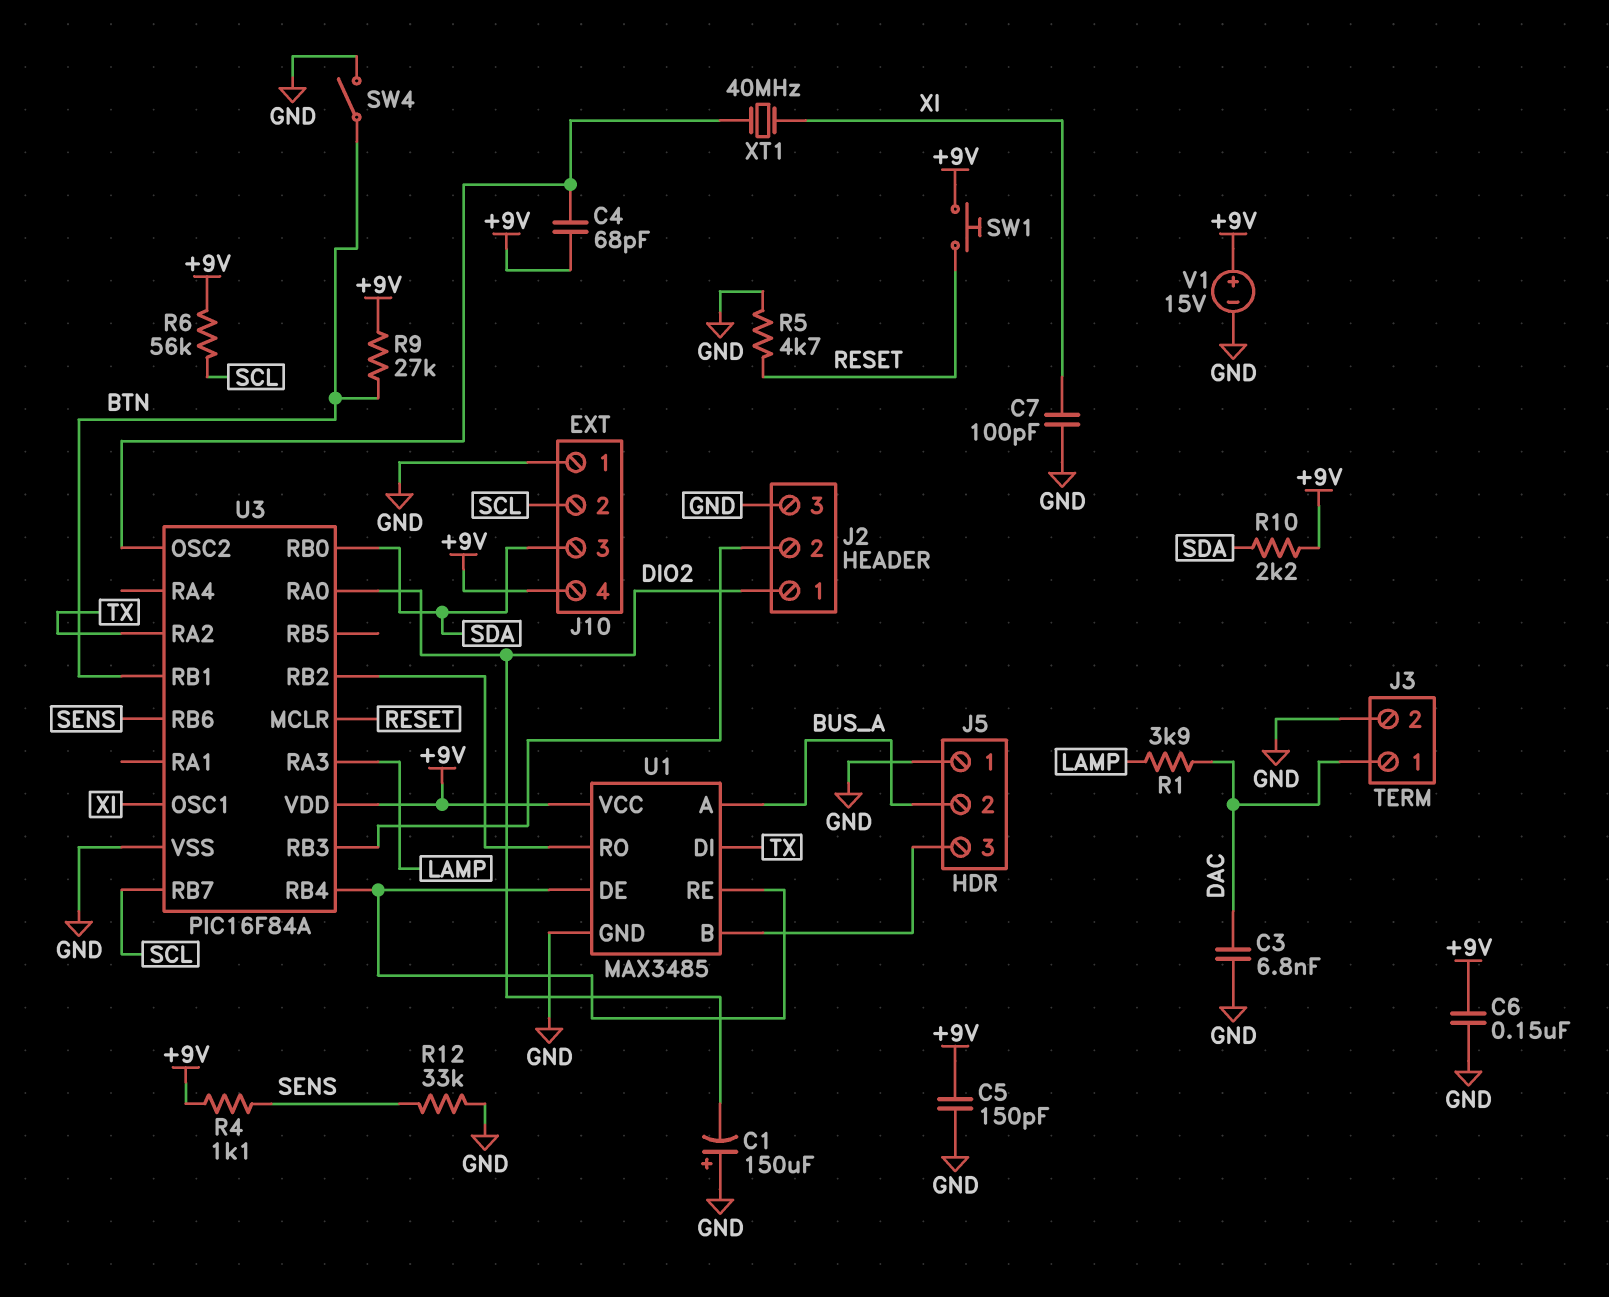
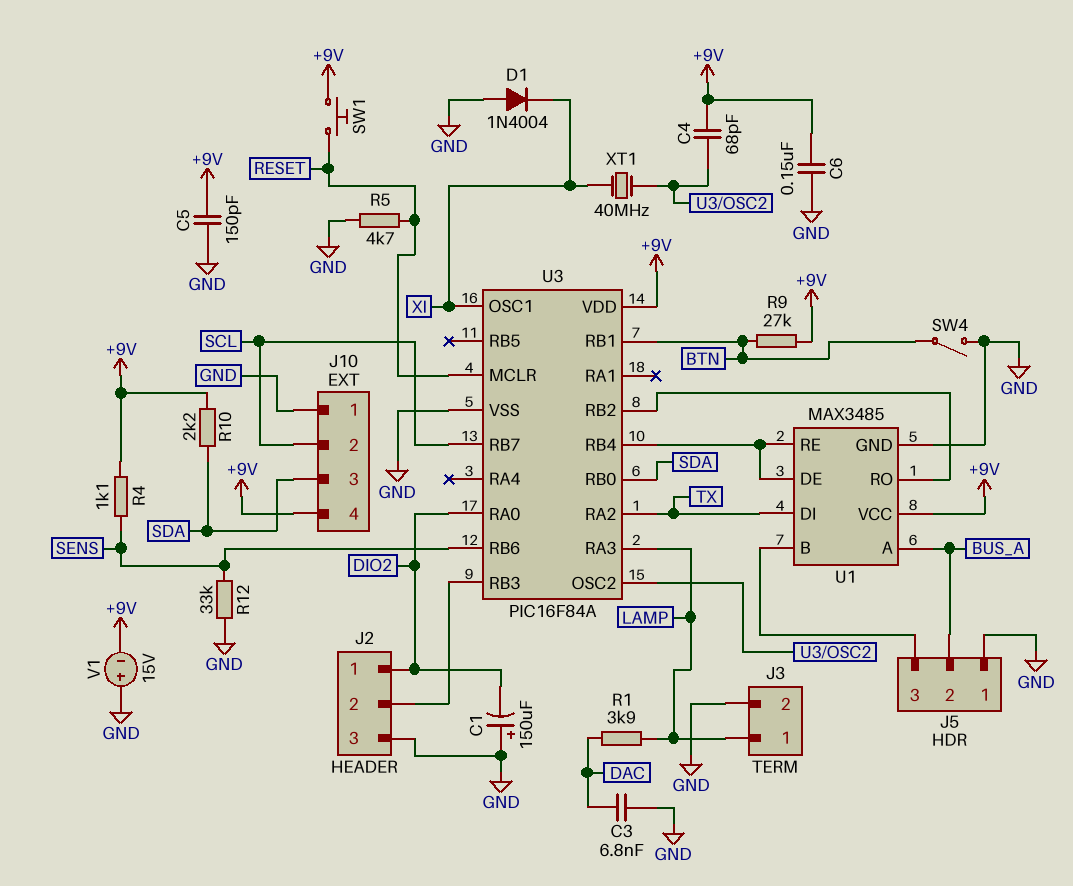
C7: 100pF (GND, XI) -> none
D1: none -> diode 1N4004 (A GND, K XI)
J3 pin 1: DAC -> LAMP
R6: 56k (+9V, SCL) -> none
V1: 15V (plus +9V, minus GND) -> 15V (plus GND, minus +9V)

